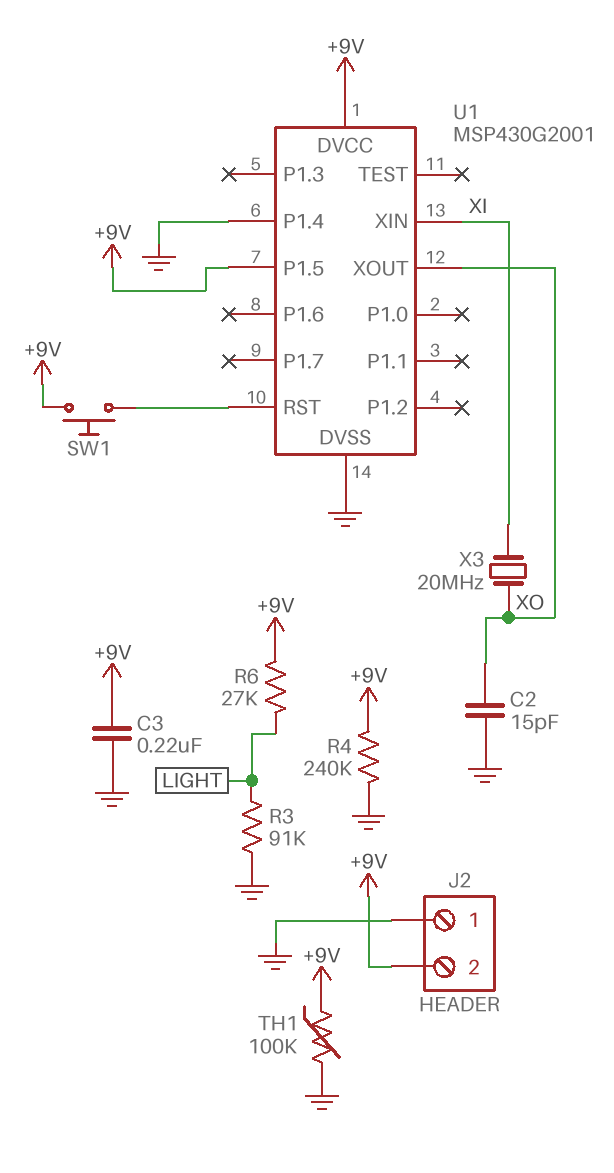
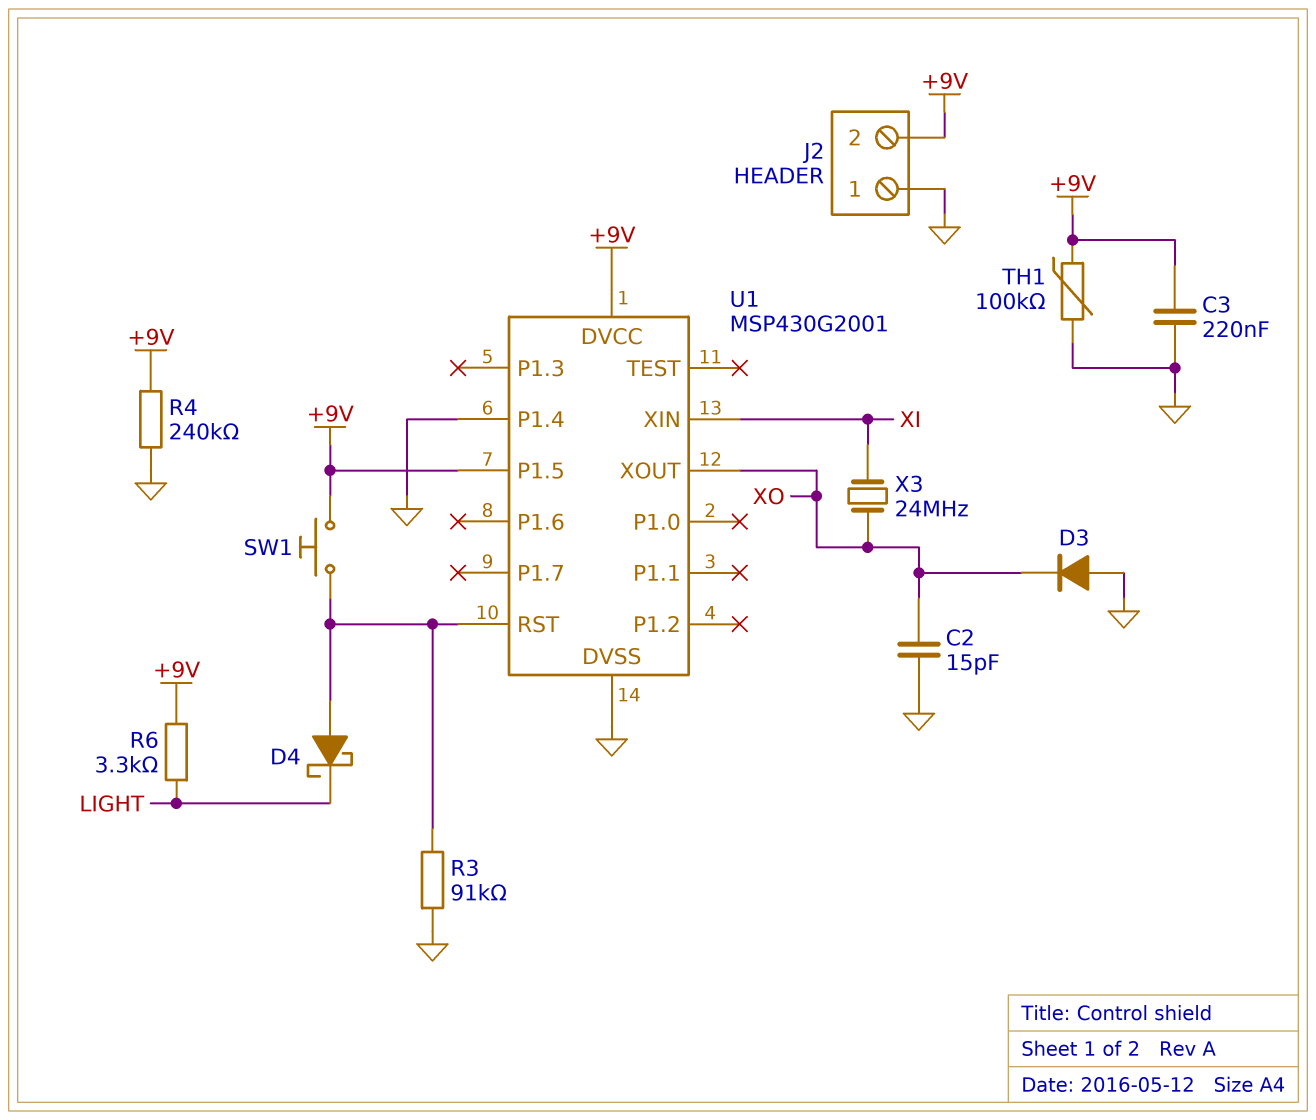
D3: none -> diode (A GND, K XO)
D4: none -> schottky (A U1/RST, K LIGHT)
R3: 91k (GND, LIGHT) -> 91k (GND, U1/RST)
R6: 27k (+9V, LIGHT) -> 3.3k (+9V, LIGHT)
X3: 20MHz (XI, XO) -> 24MHz (XI, XO)

